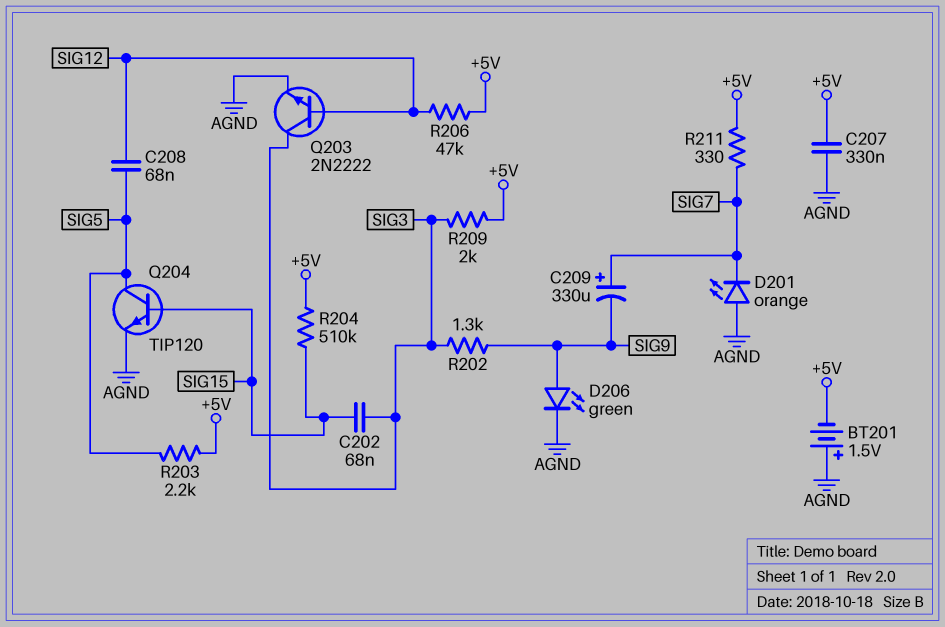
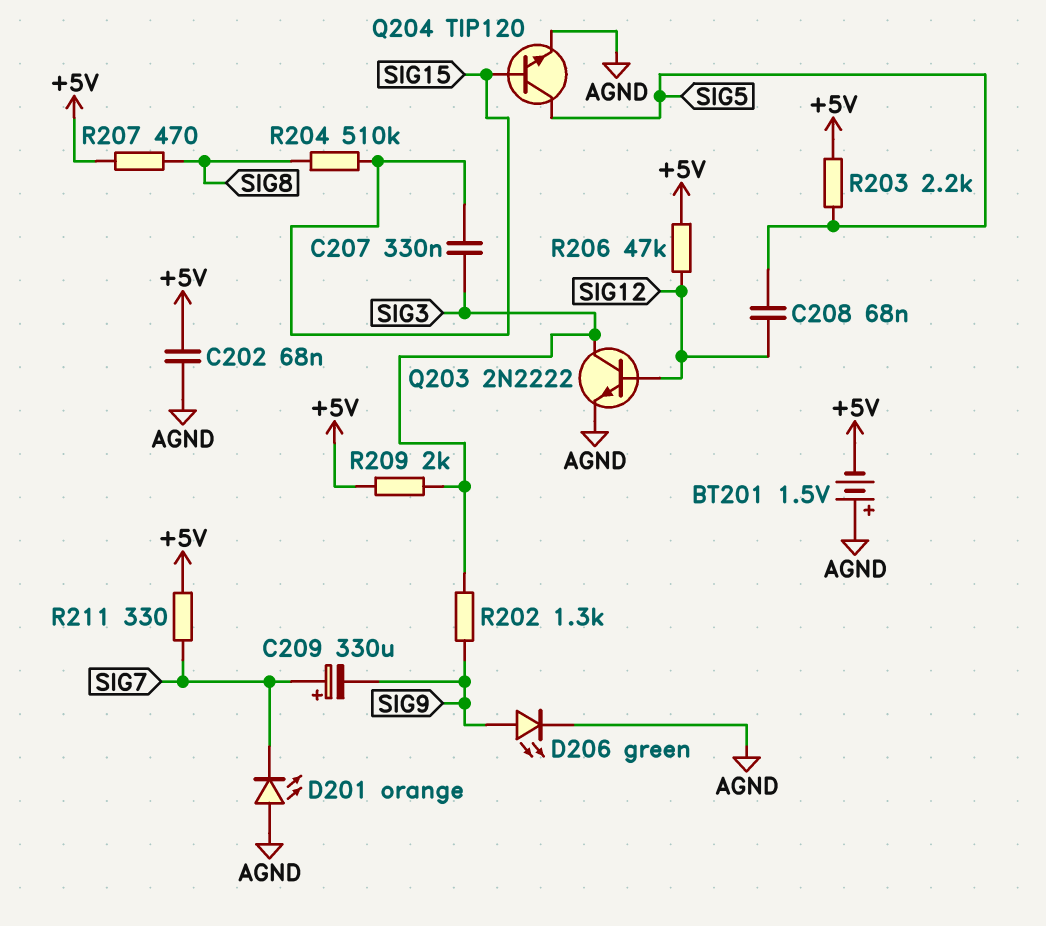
C202: 68nF (SIG3, SIG15) -> 68nF (+5V, AGND)
C207: 330nF (+5V, AGND) -> 330nF (SIG3, SIG15)
R204: 510k (+5V, SIG15) -> 510k (SIG8, SIG15)
R207: none -> 470 (+5V, SIG8)

